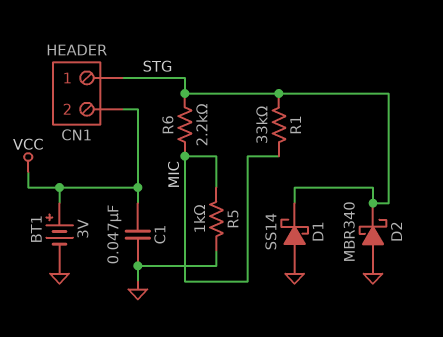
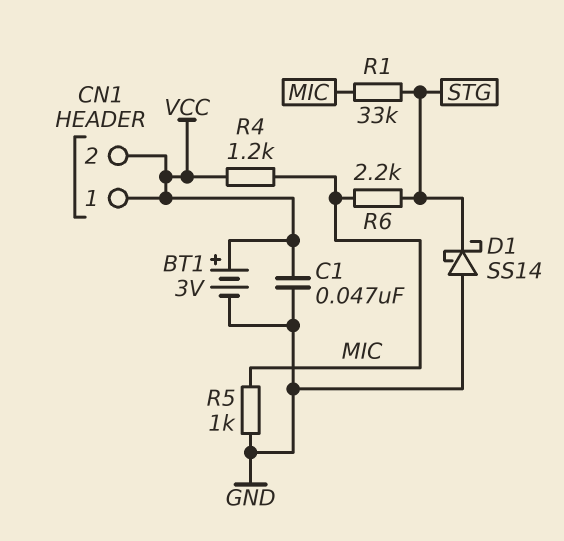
CN1 pin 1: STG -> VCC
D2: schottky MBR340 (A GND, K STG) -> none
R4: none -> 1.2k (MIC, VCC)

